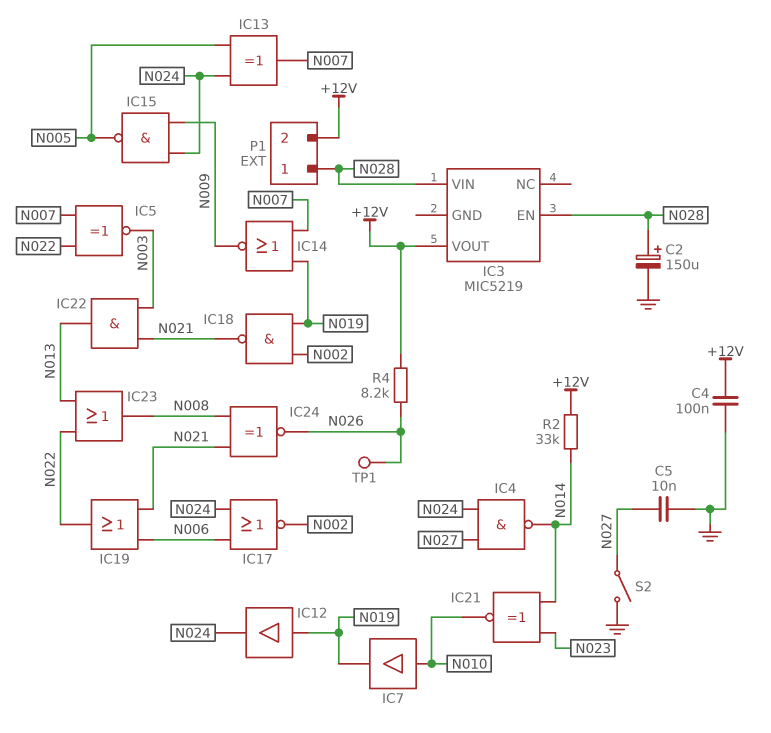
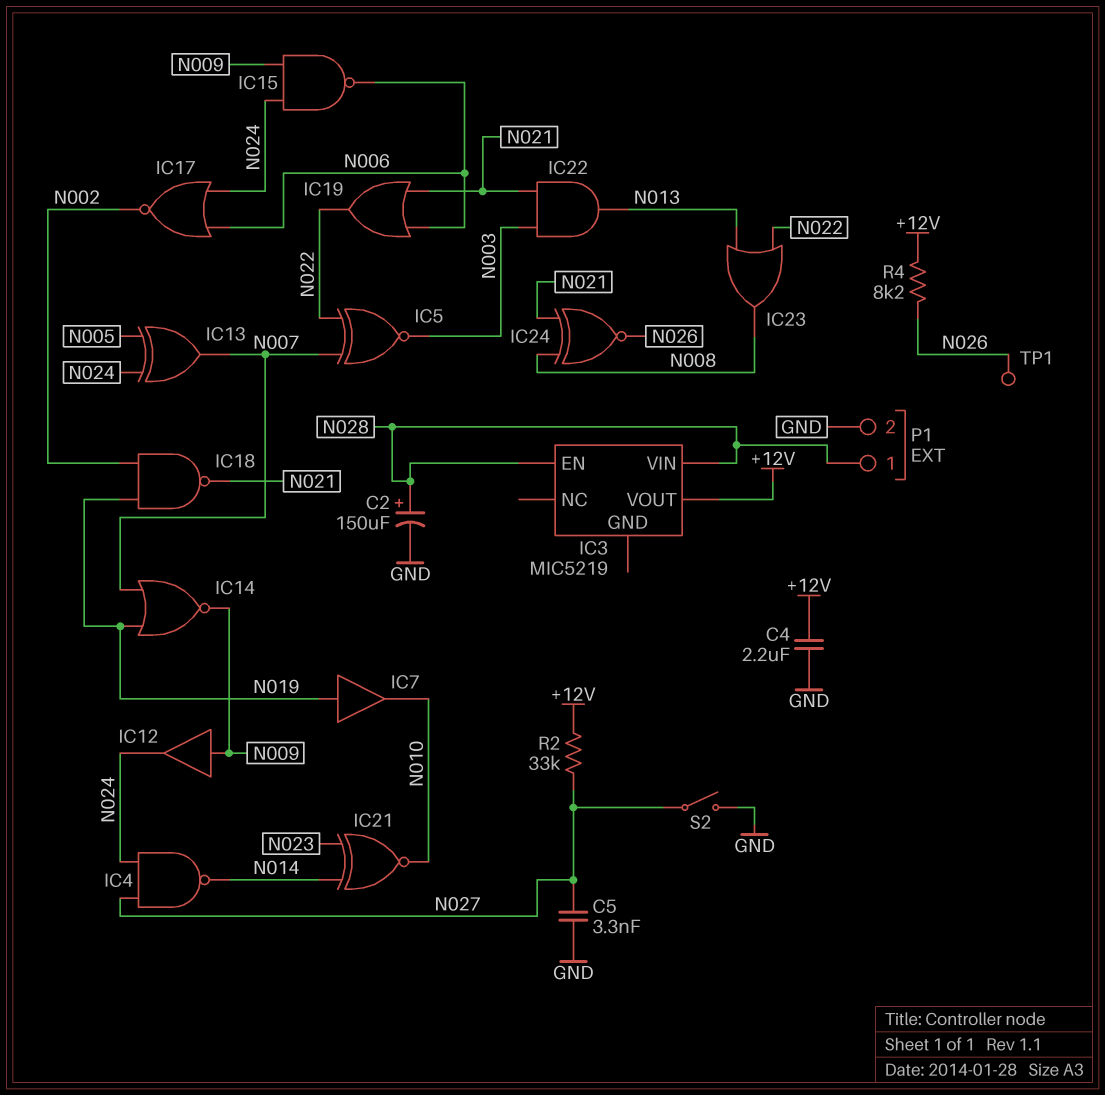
C4: 100nF (+12V, GND) -> 2.2uF (+12V, GND)
C5: 10nF (GND, N027) -> 3.3nF (GND, N027)
IC7: buffer (in N010, out N019) -> buffer (in N019, out N010)
IC12: buffer (in N019, out N024) -> buffer (in N009, out N024)
IC15: NAND (in N009, in N024, out N005) -> NAND (in N009, in N024, out N006)
P1 pin 2: +12V -> GND
R2: 33k (+12V, N014) -> 33k (+12V, N027)

